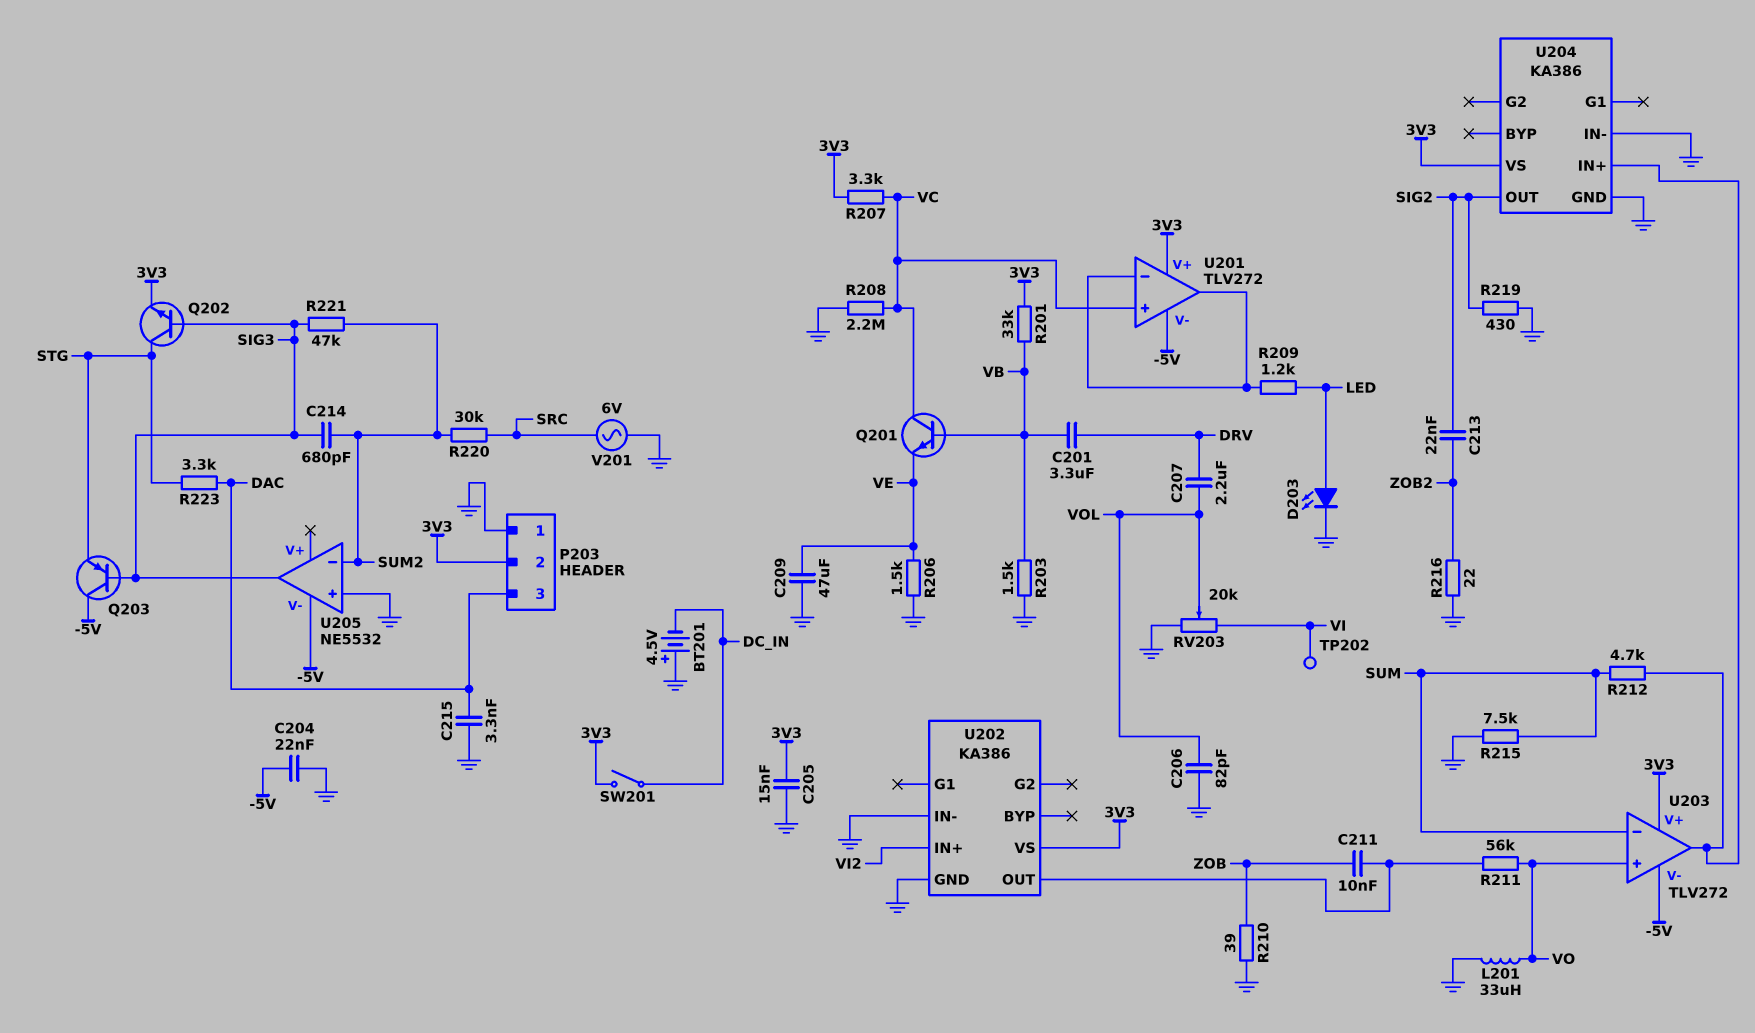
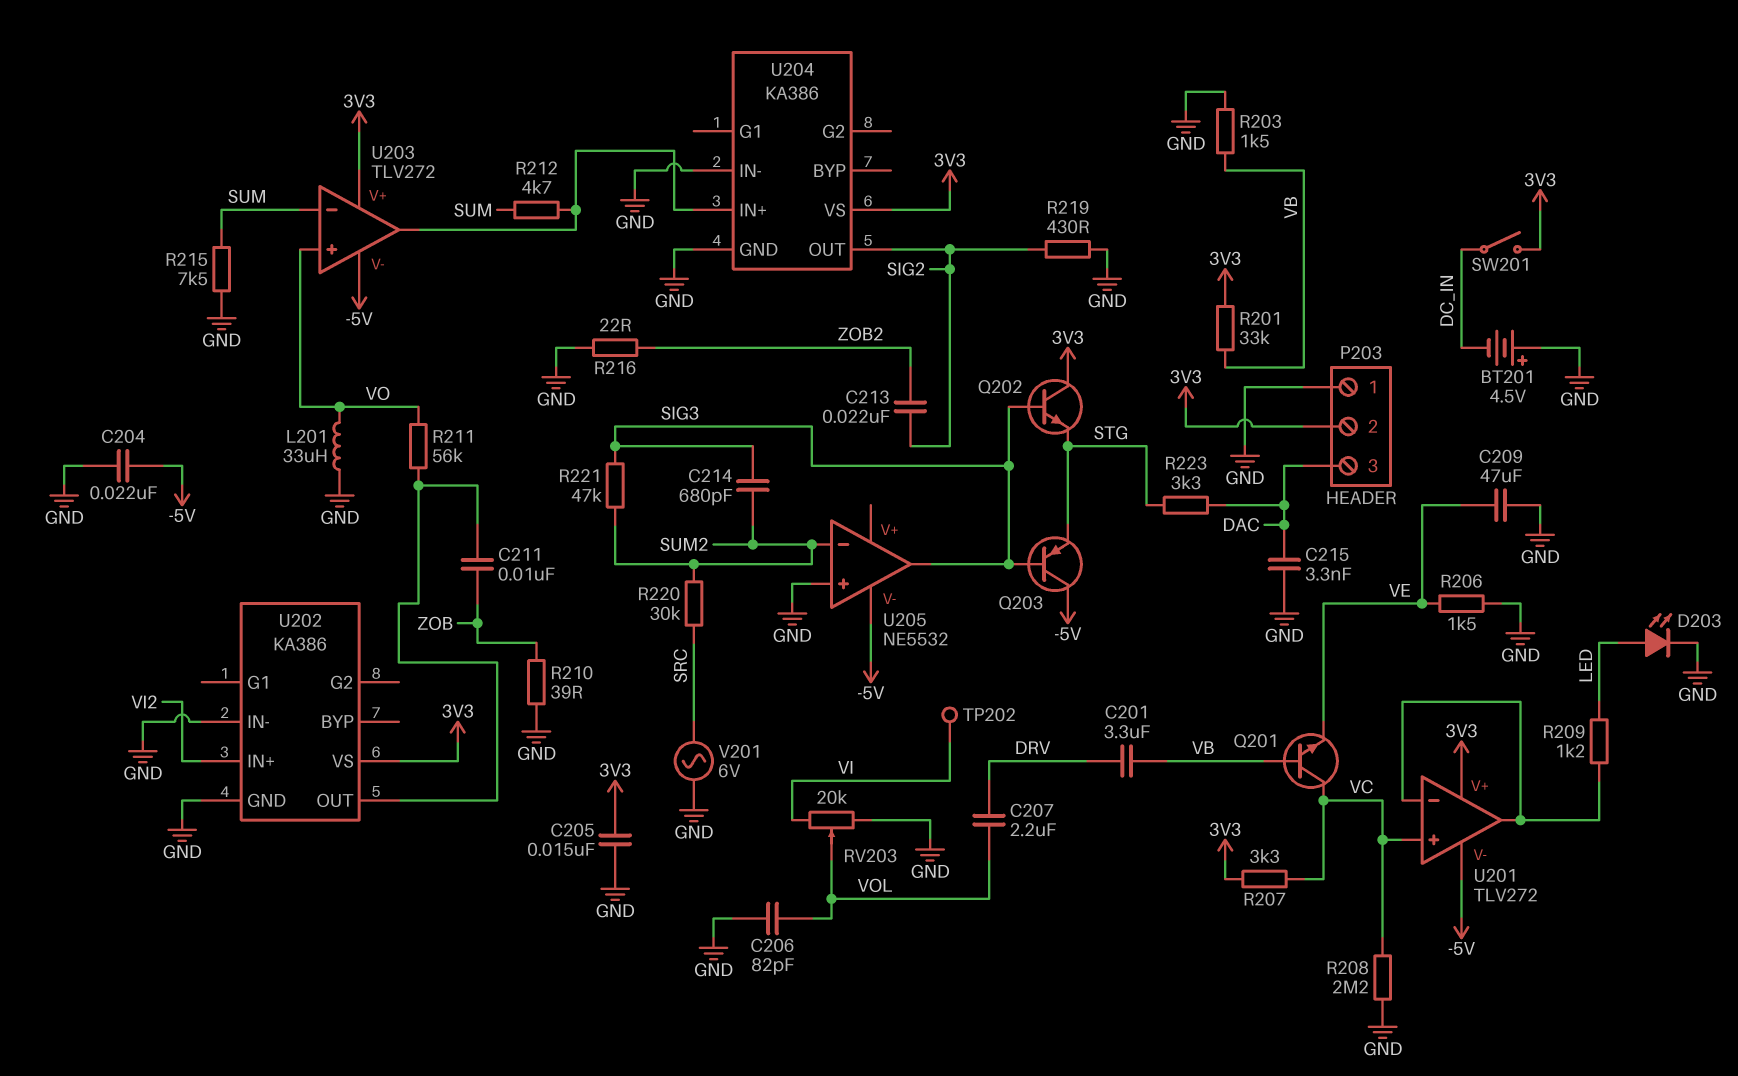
Q202: NPN (B SIG3, C STG, E 3V3) -> NPN (B SIG3, C 3V3, E STG)

